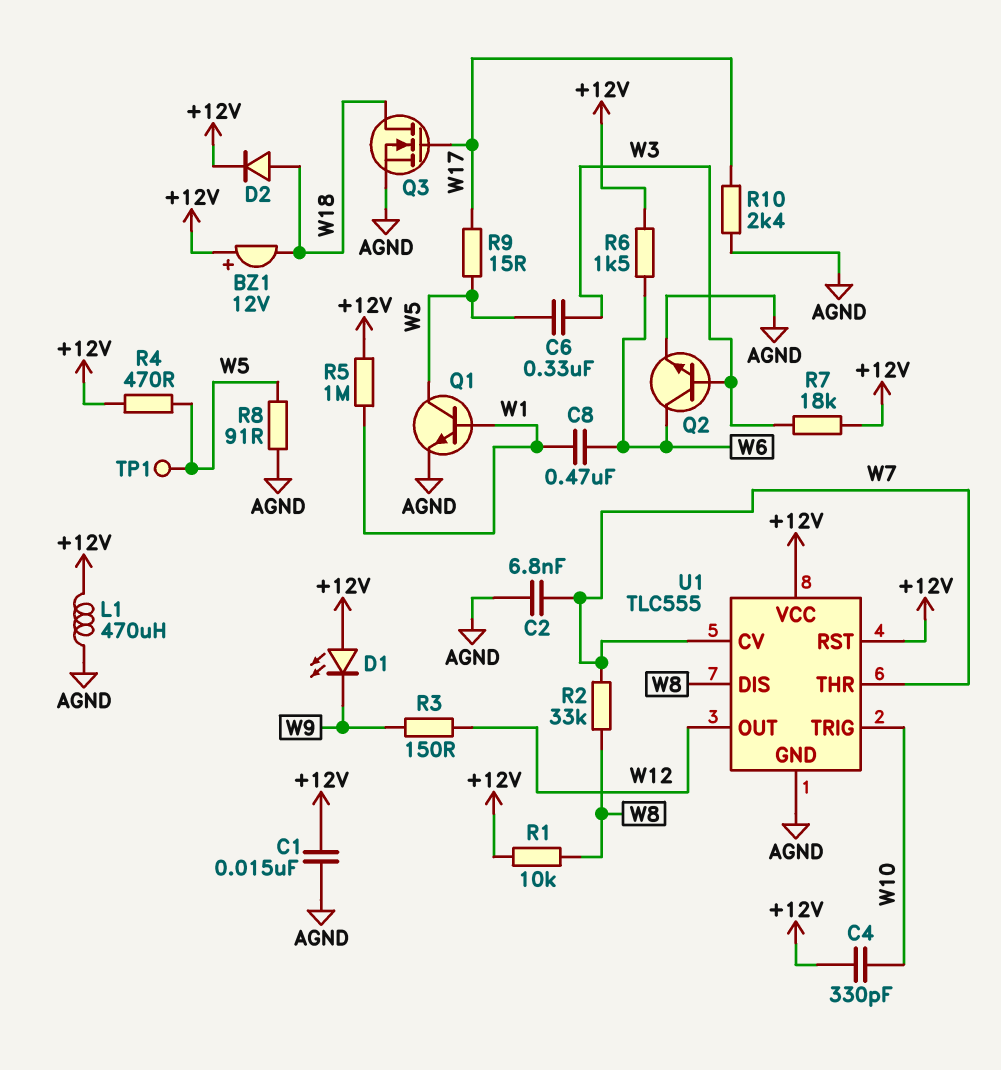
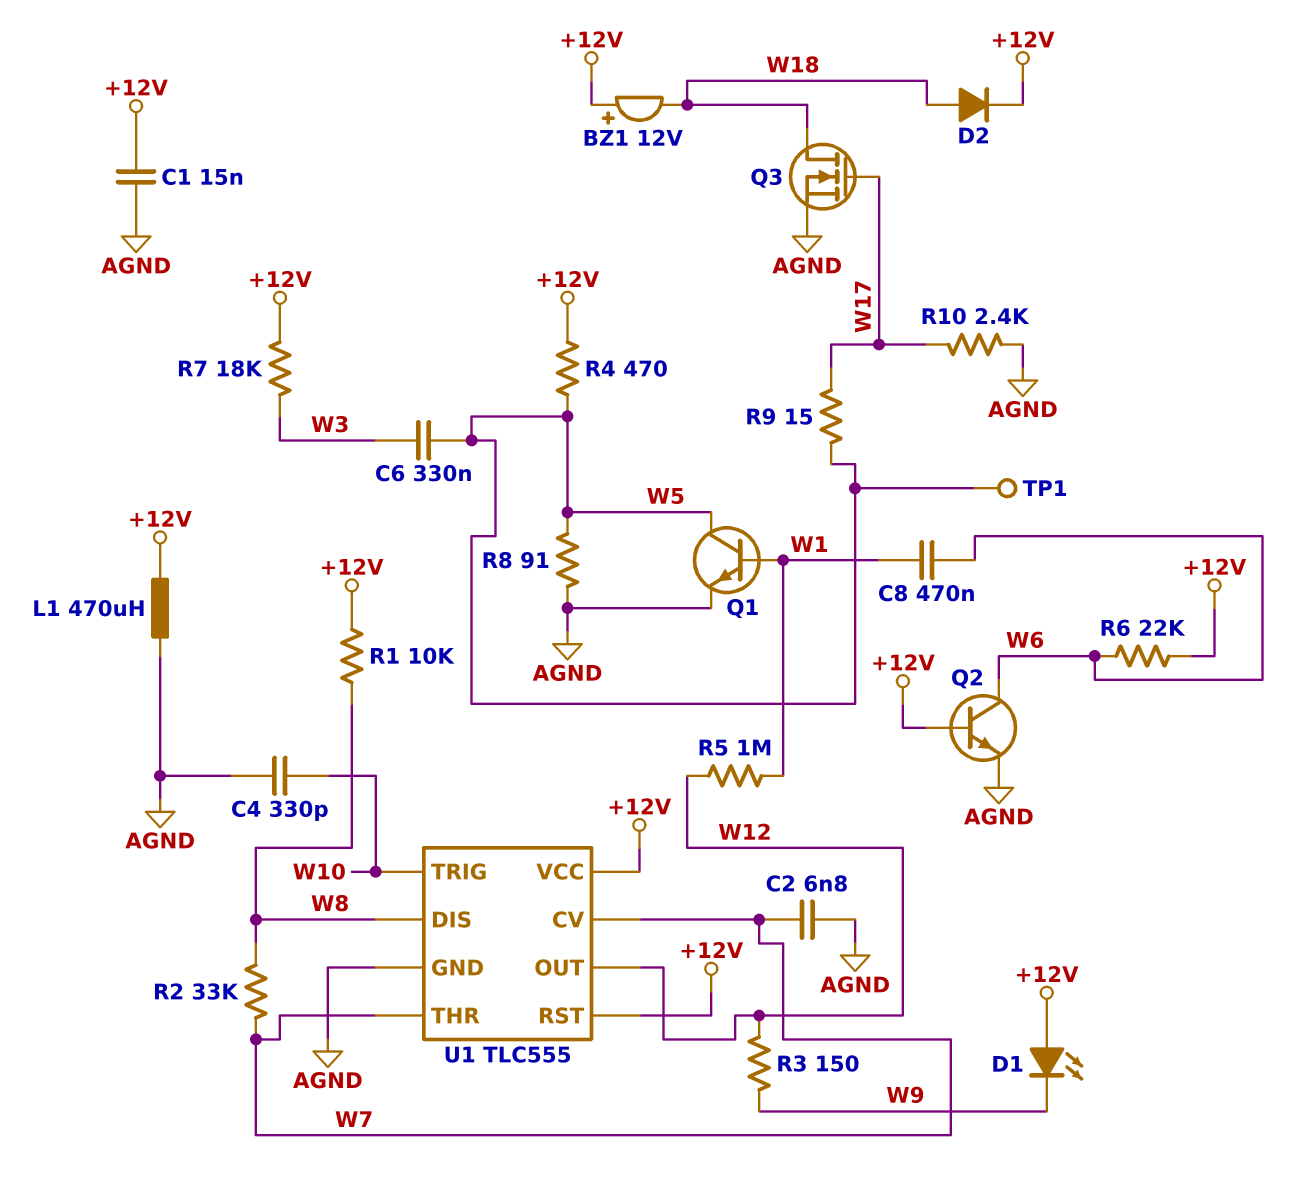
C4: 330pF (+12V, W10) -> 330pF (AGND, W10)
Q2: NPN (B W3, C W6, E AGND) -> NPN (B +12V, C W6, E AGND)
R5: 1M (+12V, W1) -> 1M (W1, W12)
R6: 1.5k (+12V, W6) -> 22k (+12V, W6)

